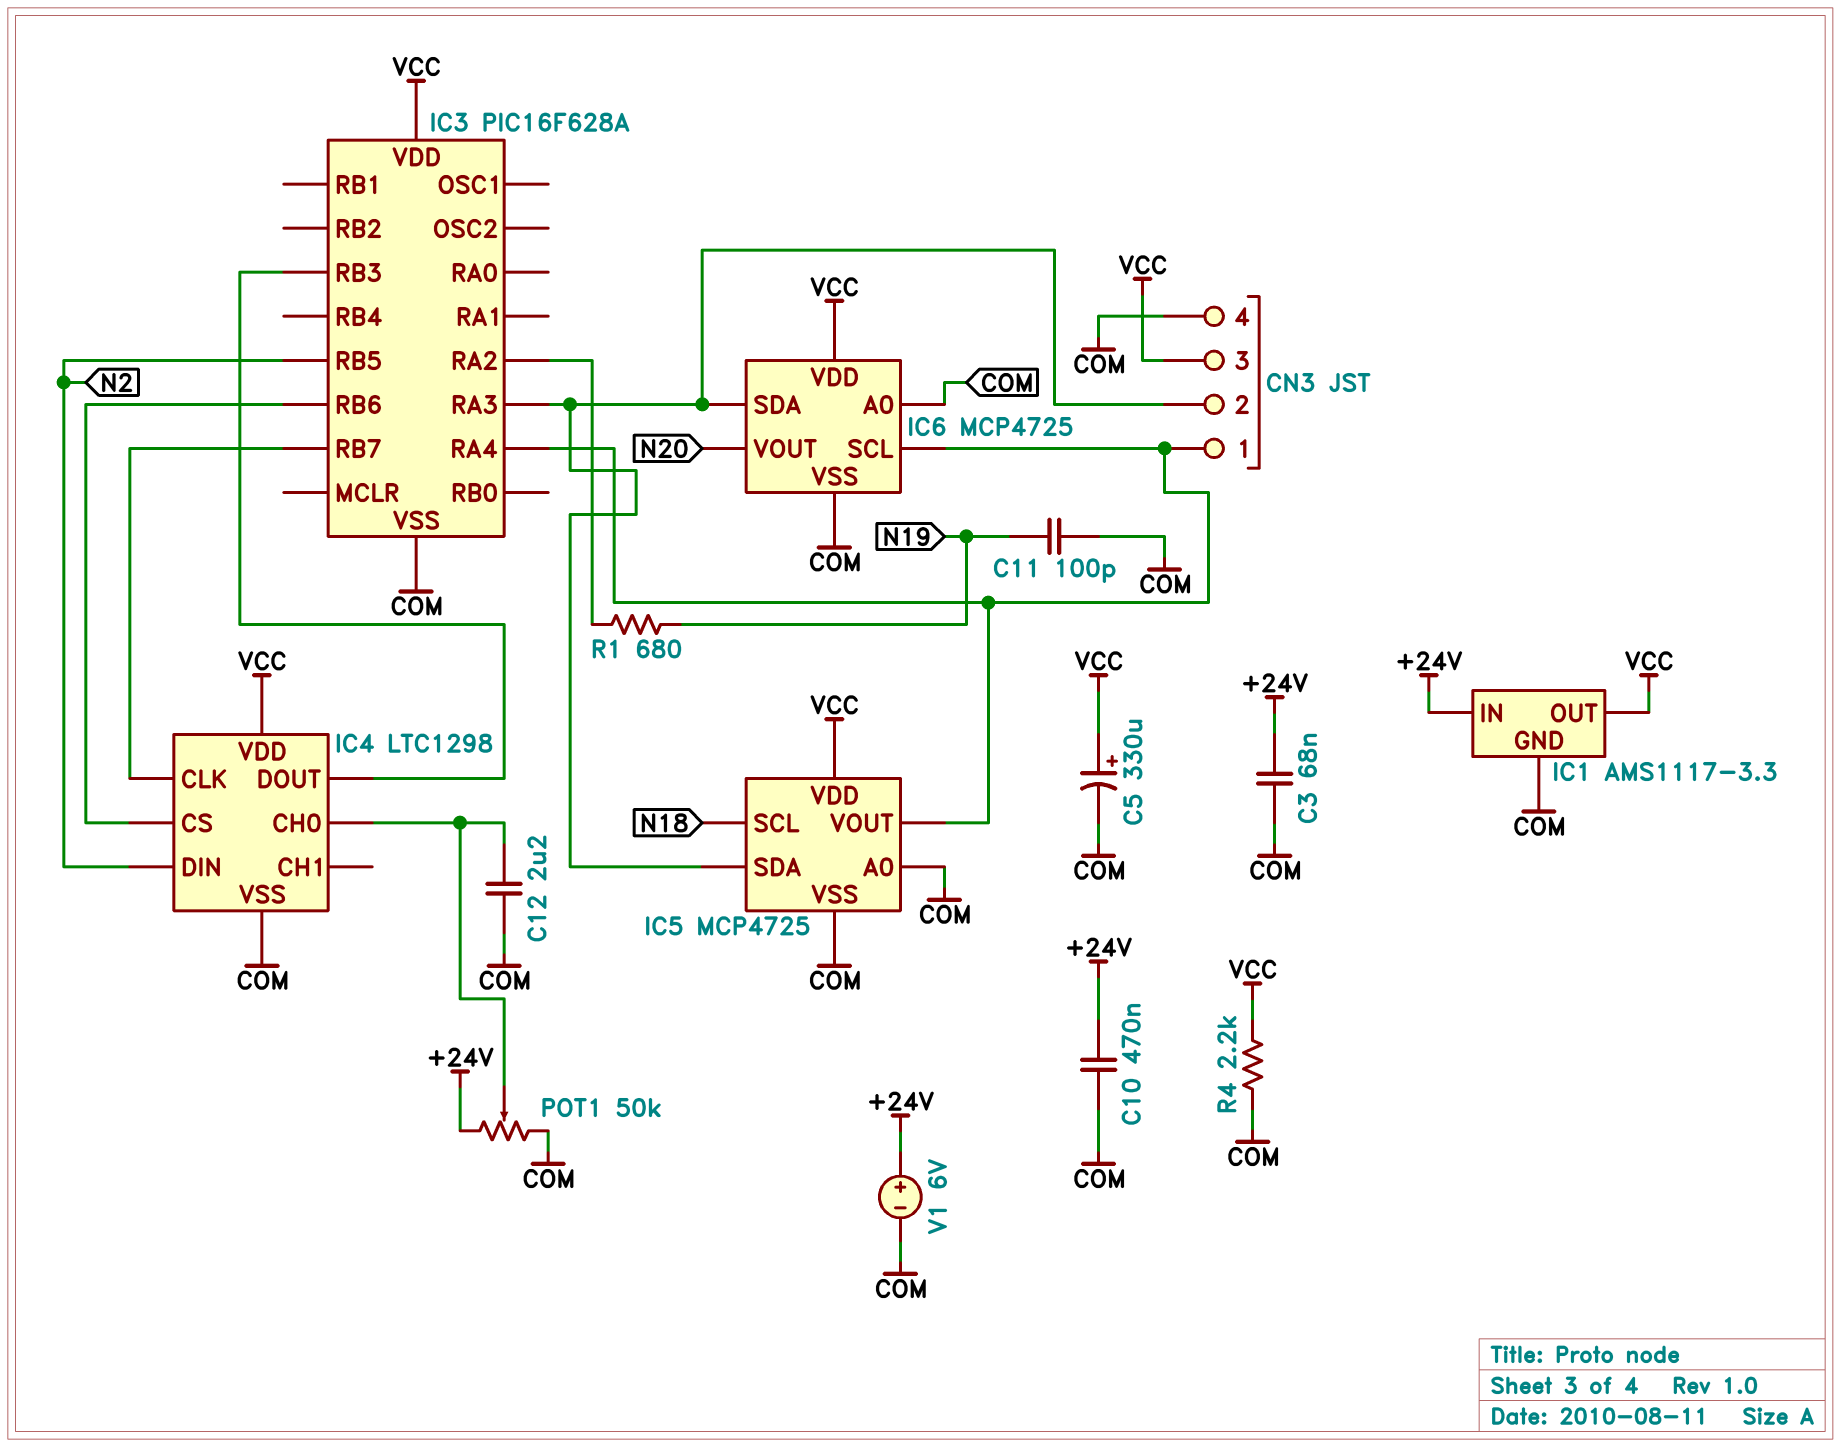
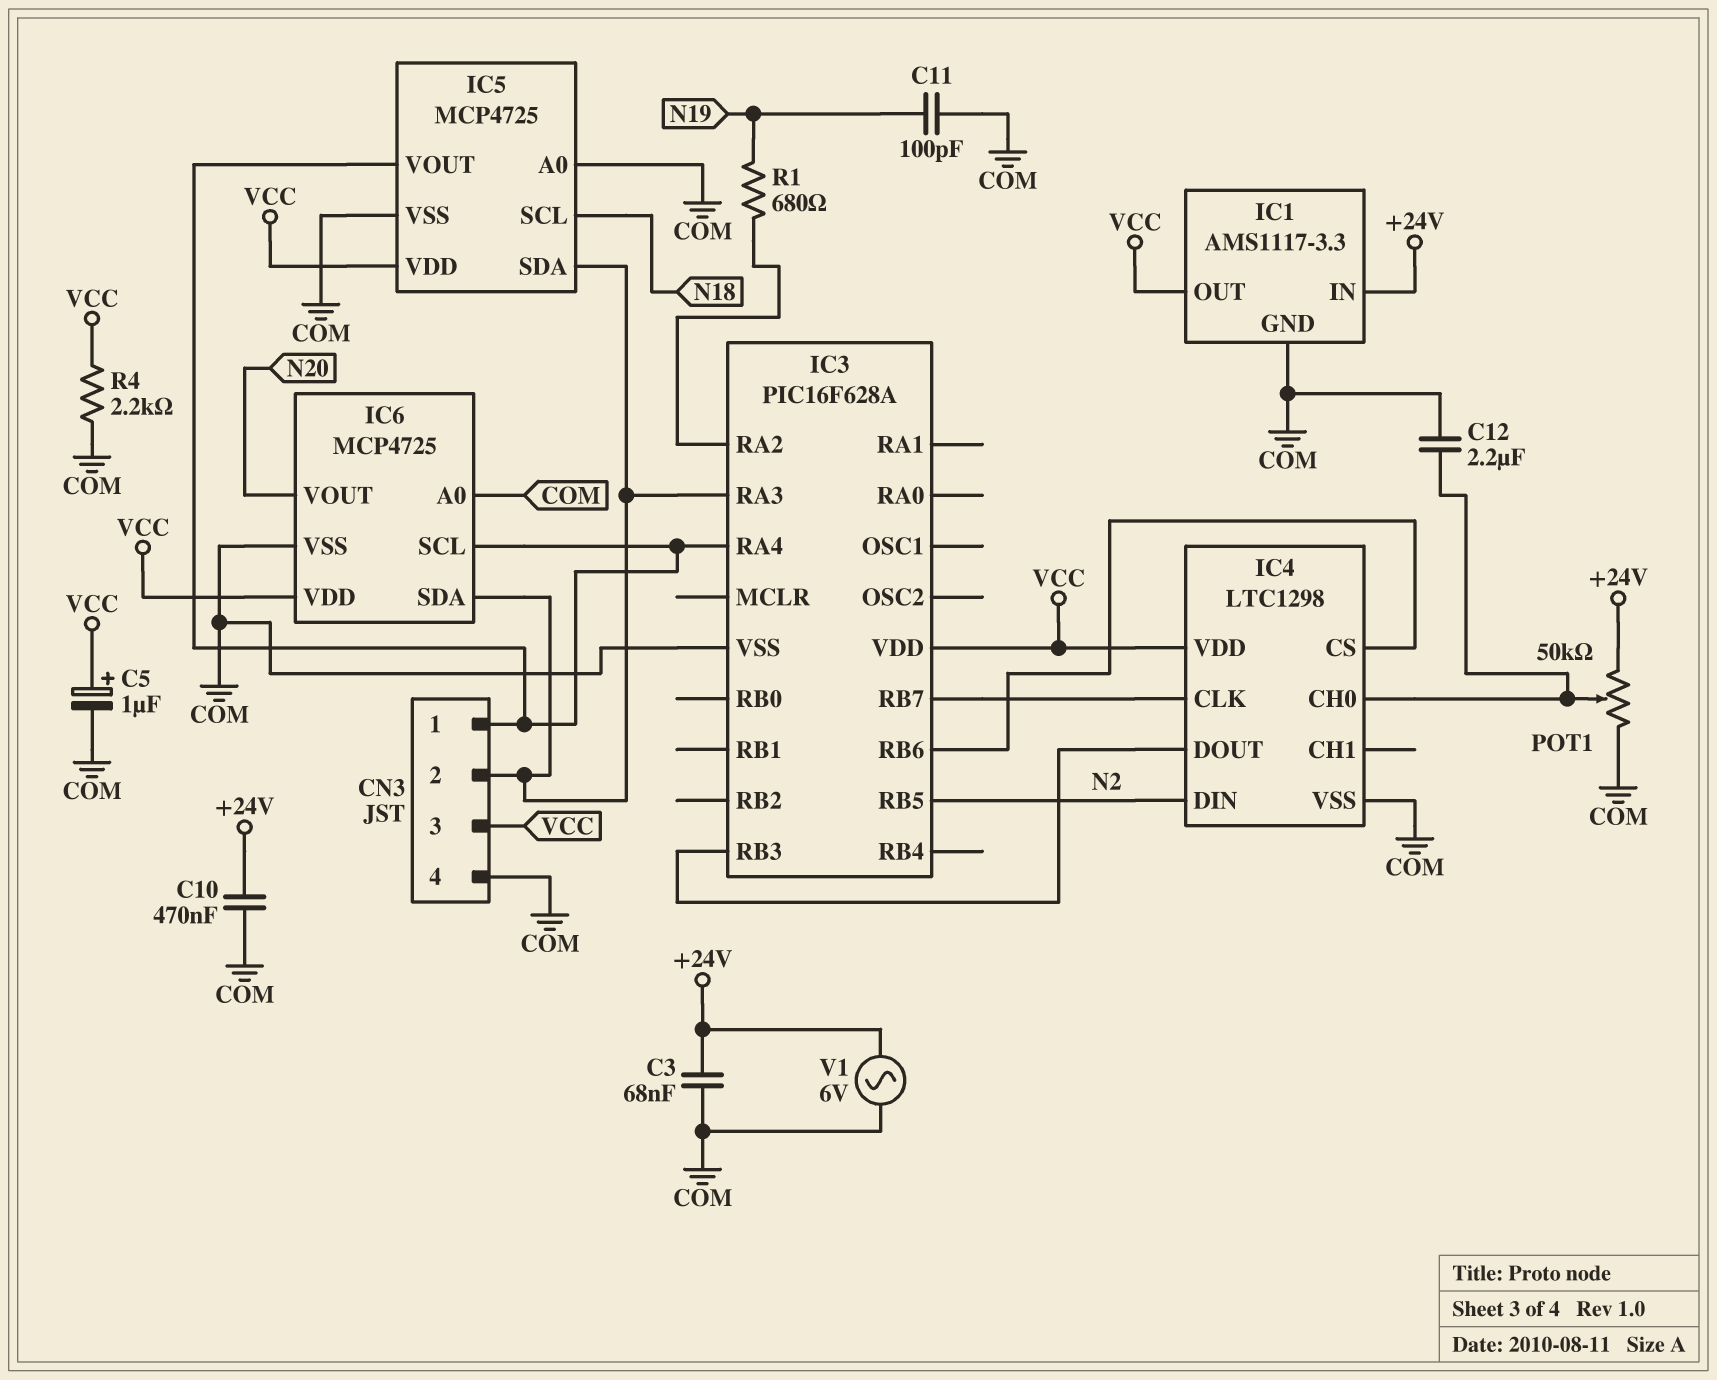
C5: 330uF (plus VCC, minus COM) -> 1uF (plus VCC, minus COM)
V1: 6V (plus +24V, minus COM) -> AC 6V (+24V, COM)

